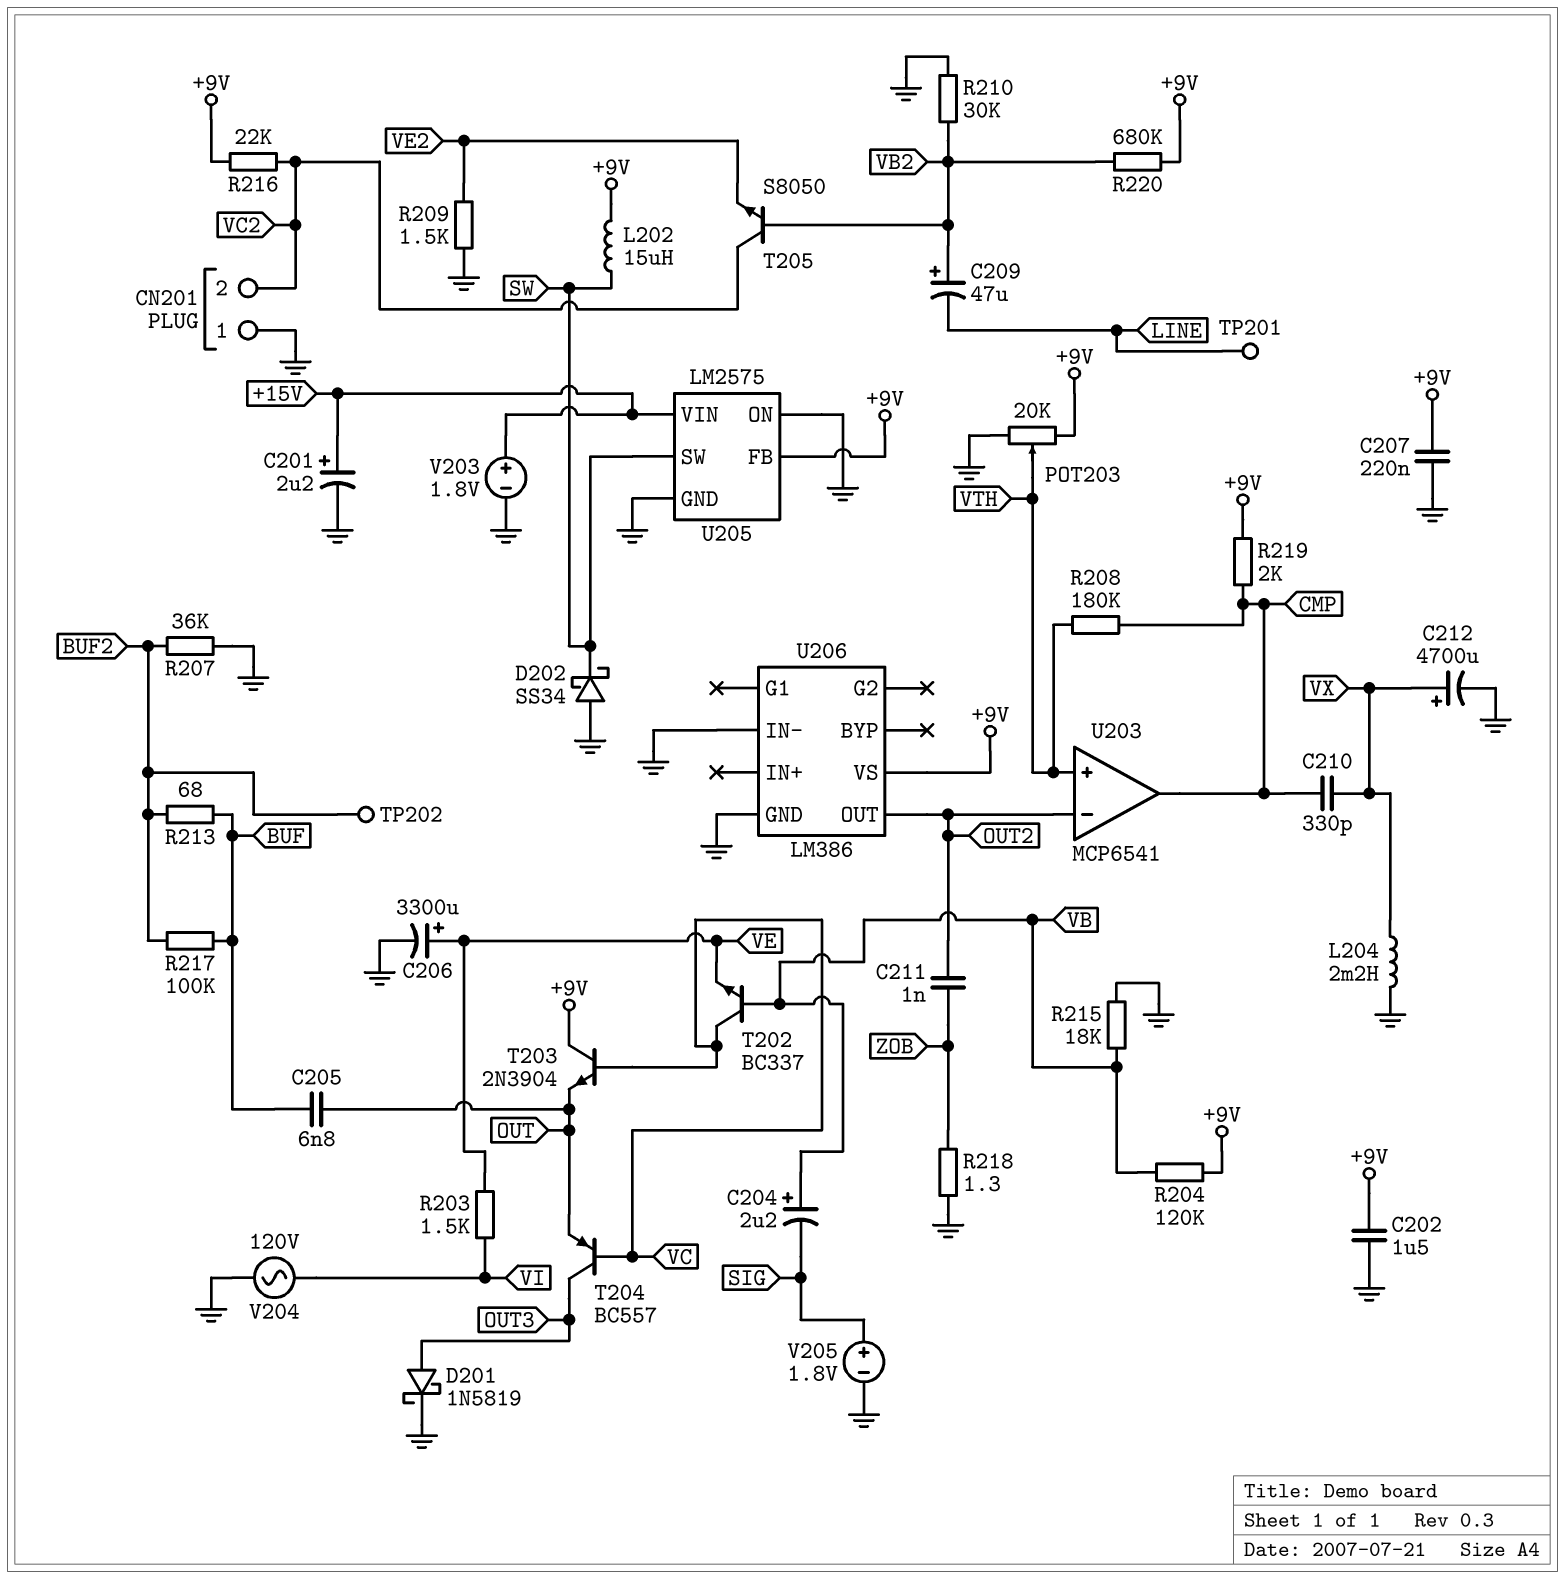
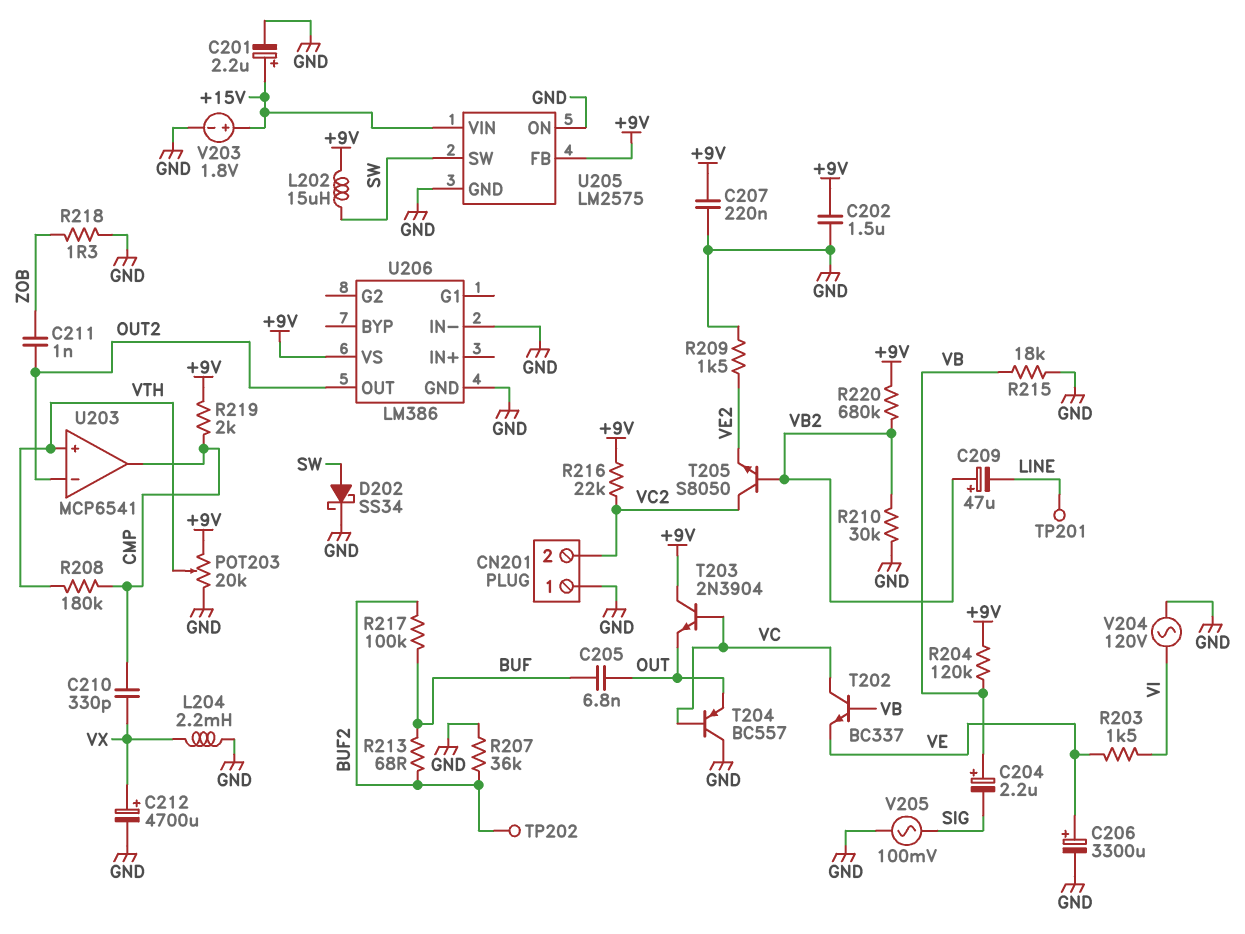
D201: schottky 1N5819 (A OUT3, K GND) -> none
D202: schottky SS34 (A GND, K SW) -> schottky SS34 (A SW, K GND)
T204: PNP BC557 (B VC, C OUT3, E OUT) -> PNP BC557 (B VC, C GND, E OUT)
V205: 1.8V (plus SIG, minus GND) -> AC 100mV (GND, SIG)

